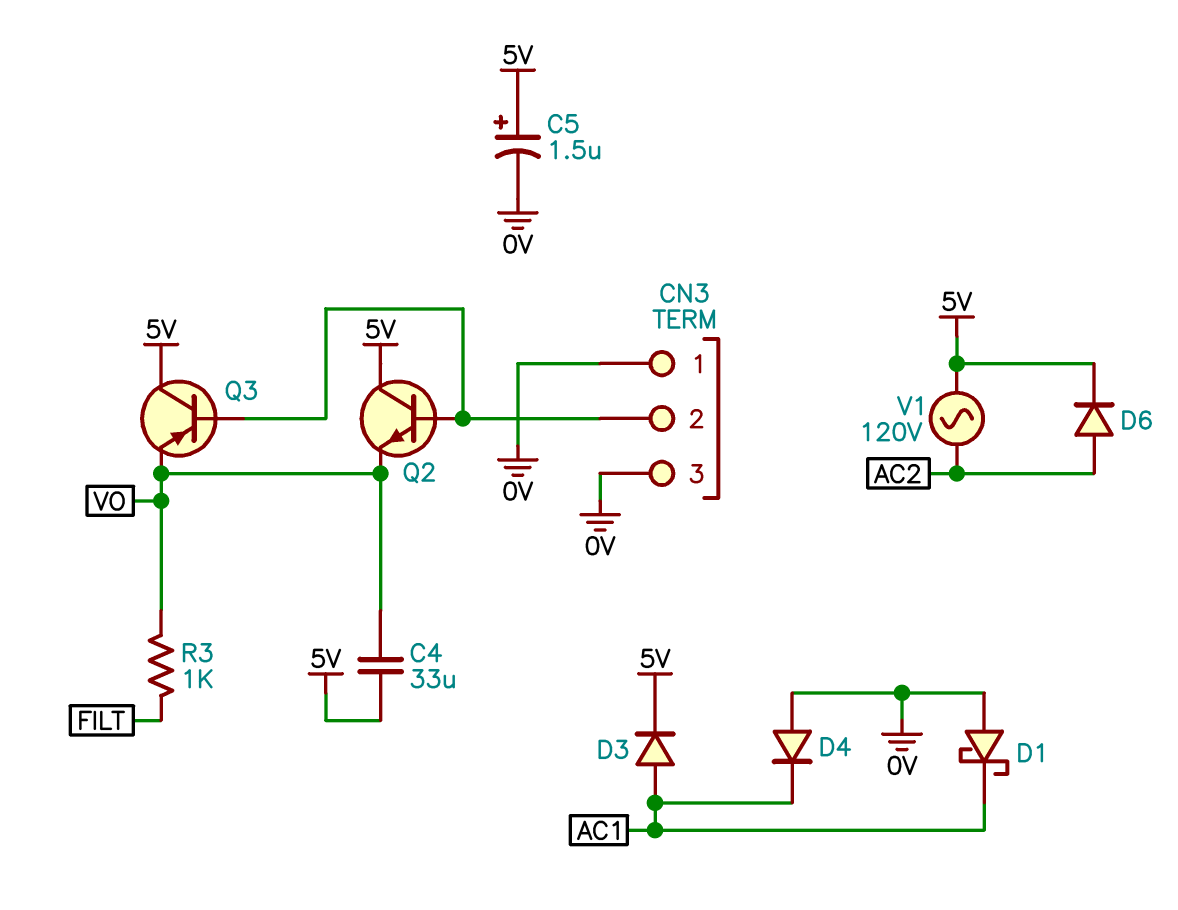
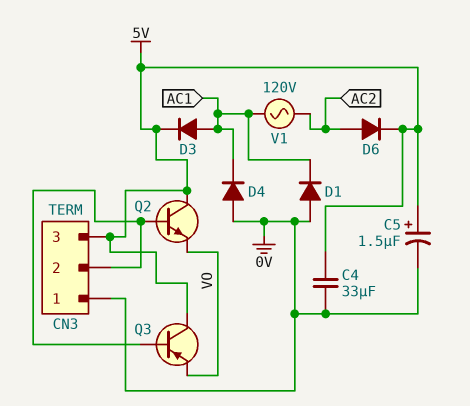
C4: 33uF (5V, VO) -> 33uF (0V, 5V)
CN3 pin 3: 0V -> 5V
D1: schottky (A 0V, K AC1) -> diode (A 0V, K AC1)
R3: 1k (FILT, VO) -> none
V1: AC 120V (5V, AC2) -> AC 120V (AC1, AC2)

